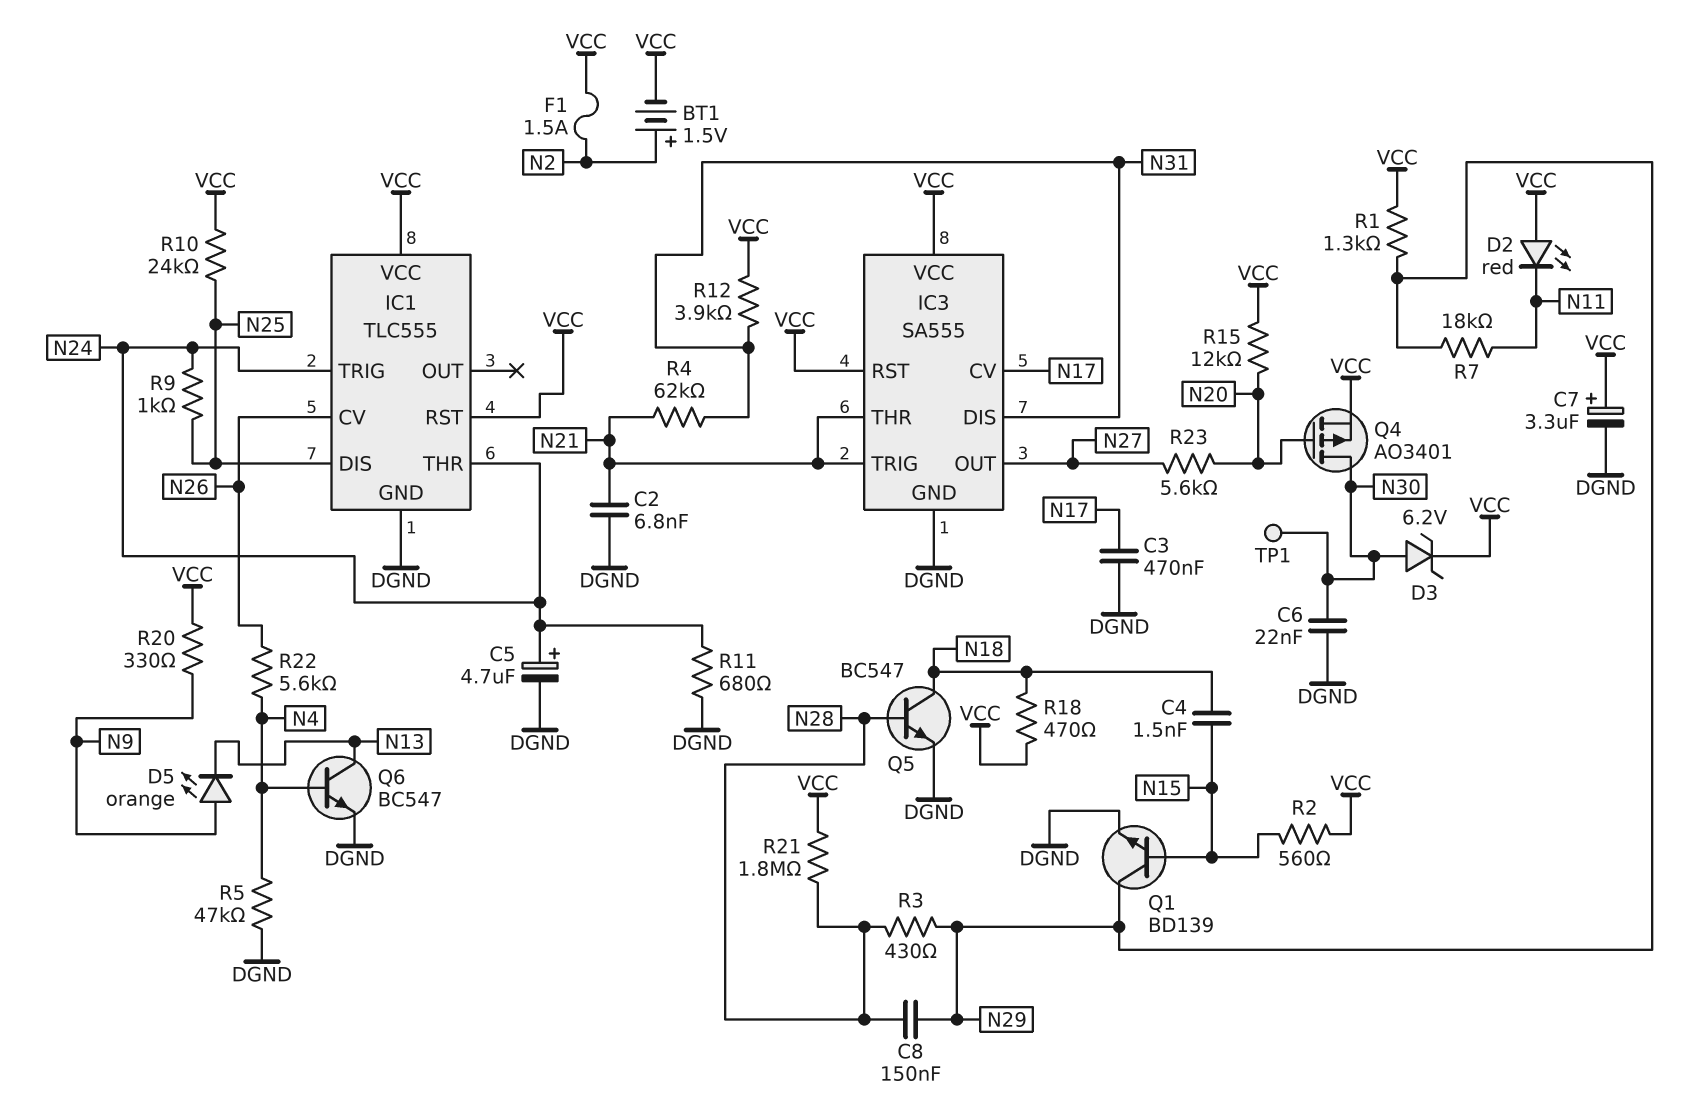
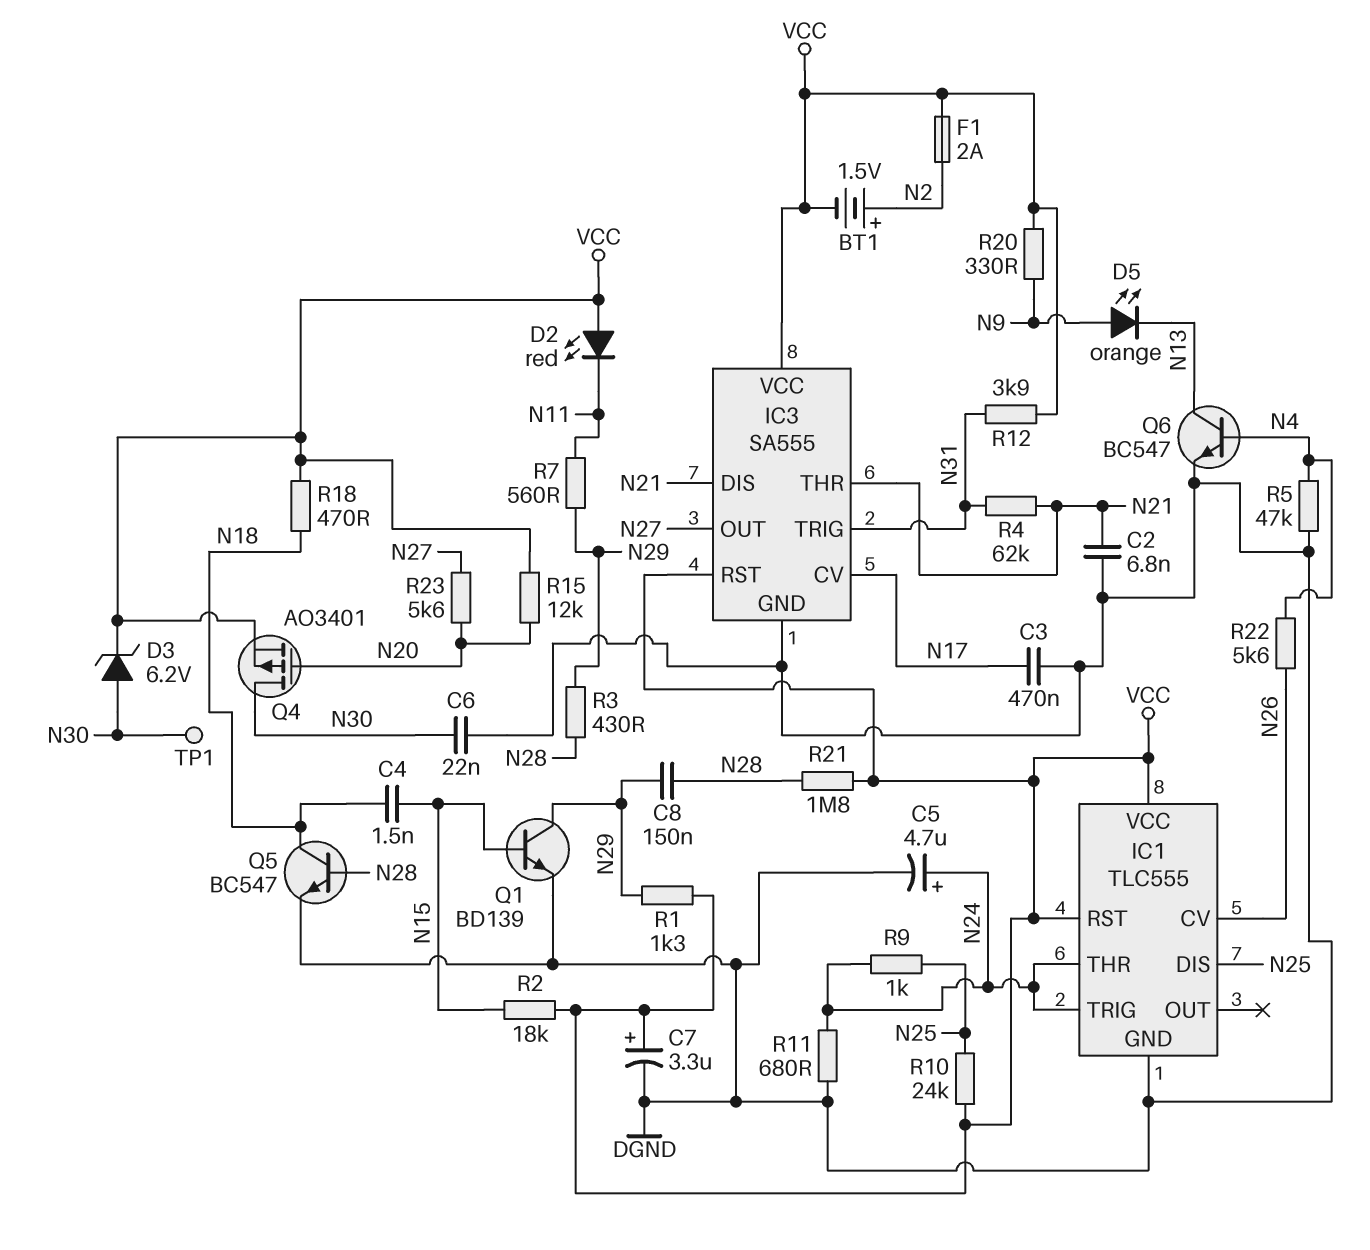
F1: 1.5A (N2, VCC) -> 2A (N2, VCC)
IC3 pin DIS: N31 -> N21
IC3 pin TRIG: N21 -> N31
R2: 560 (N15, VCC) -> 18k (N15, VCC)
R7: 18k (N11, N29) -> 560 (N11, N29)

